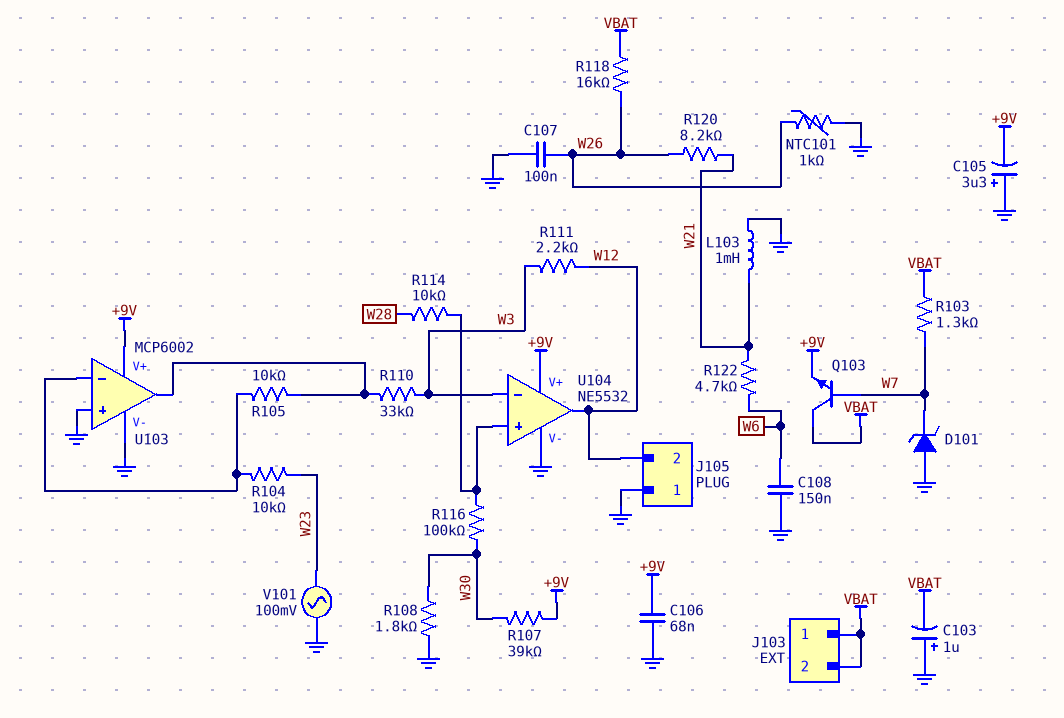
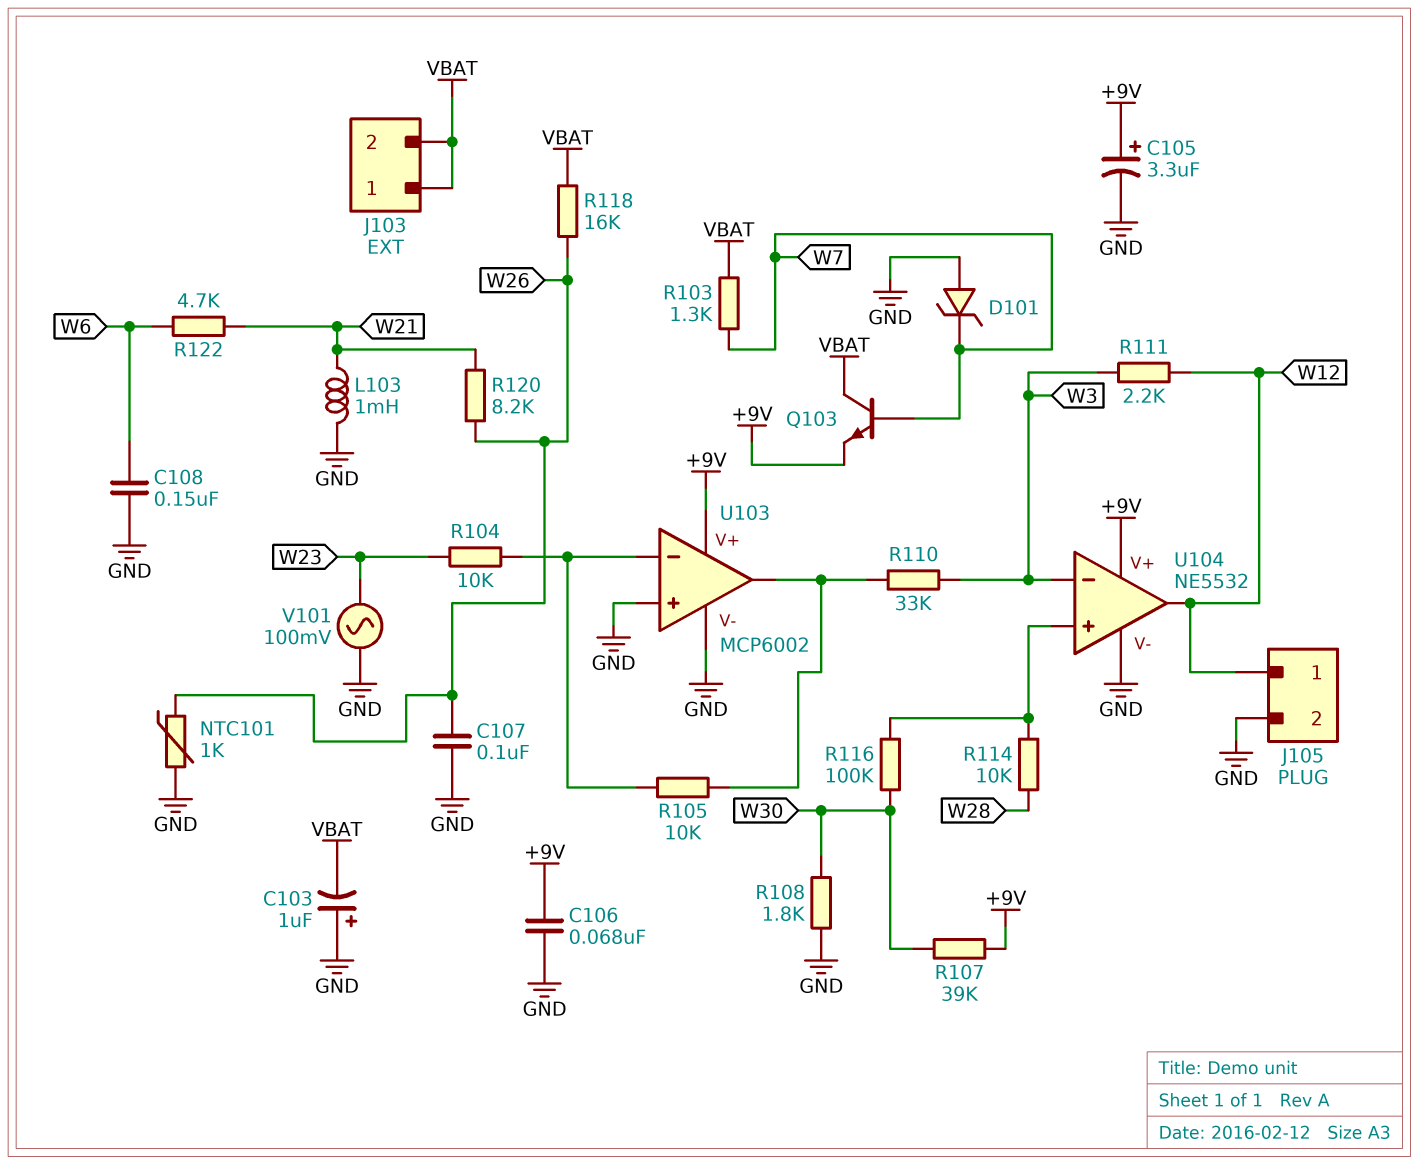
C105: 3.3uF (plus GND, minus +9V) -> 3.3uF (plus +9V, minus GND)
J105 pin 1: GND -> W12
J105 pin 2: W12 -> GND

